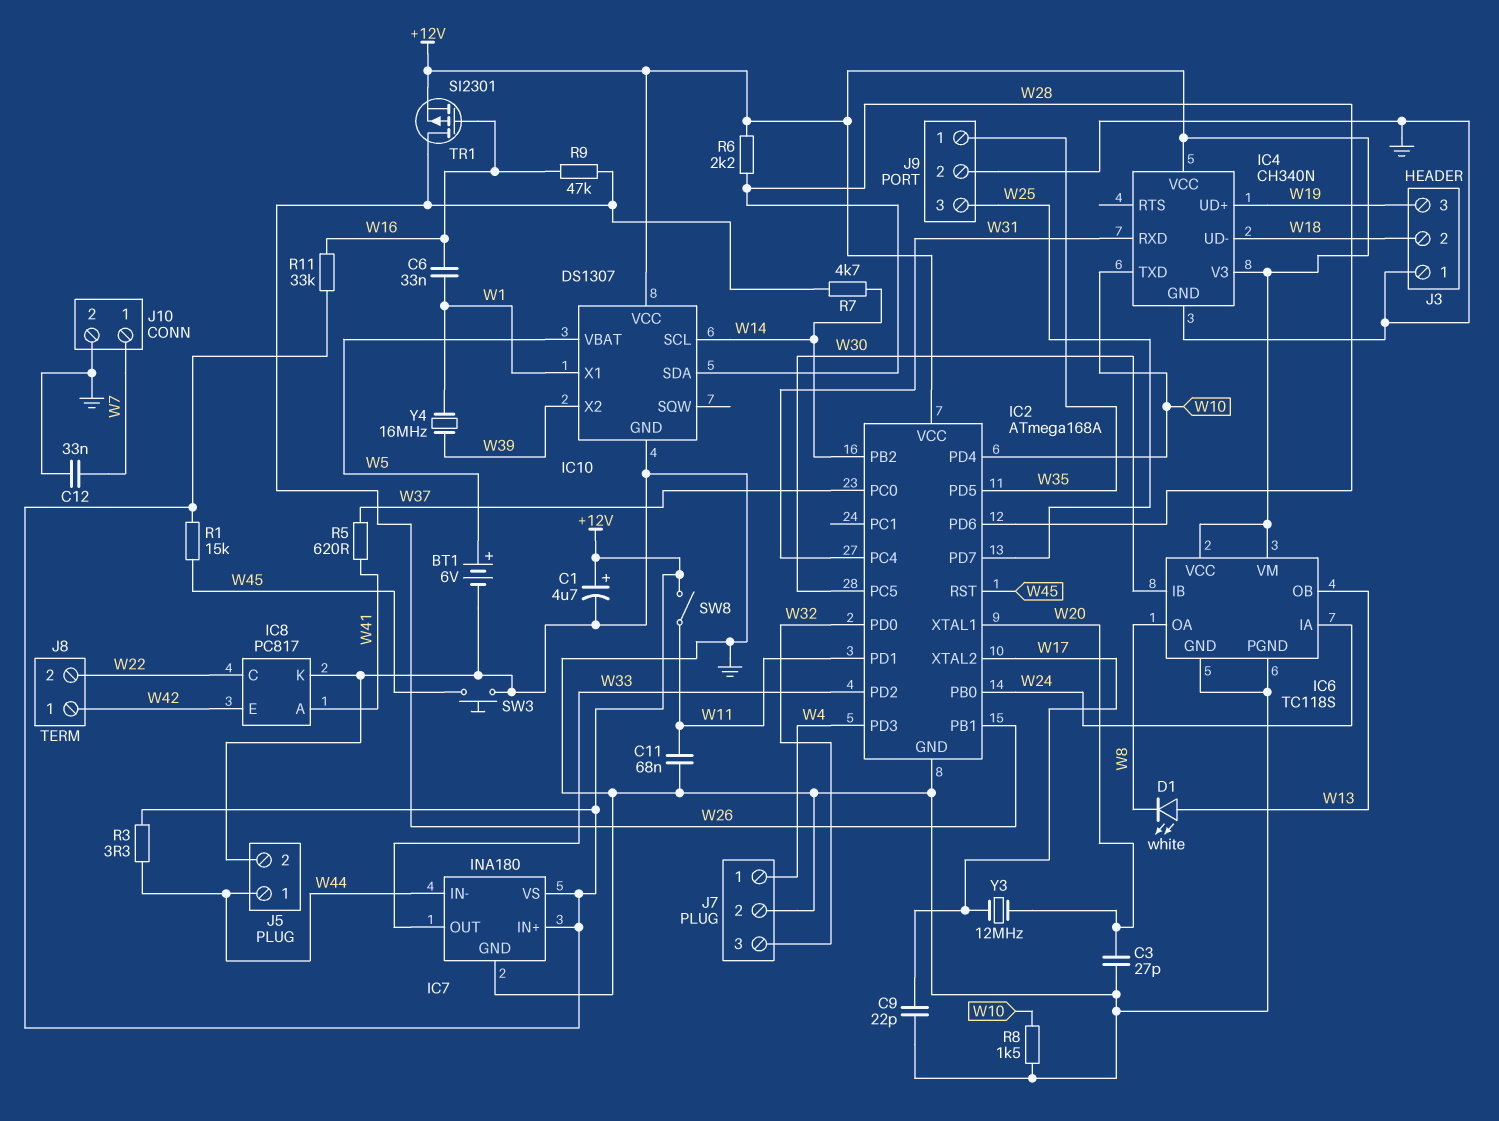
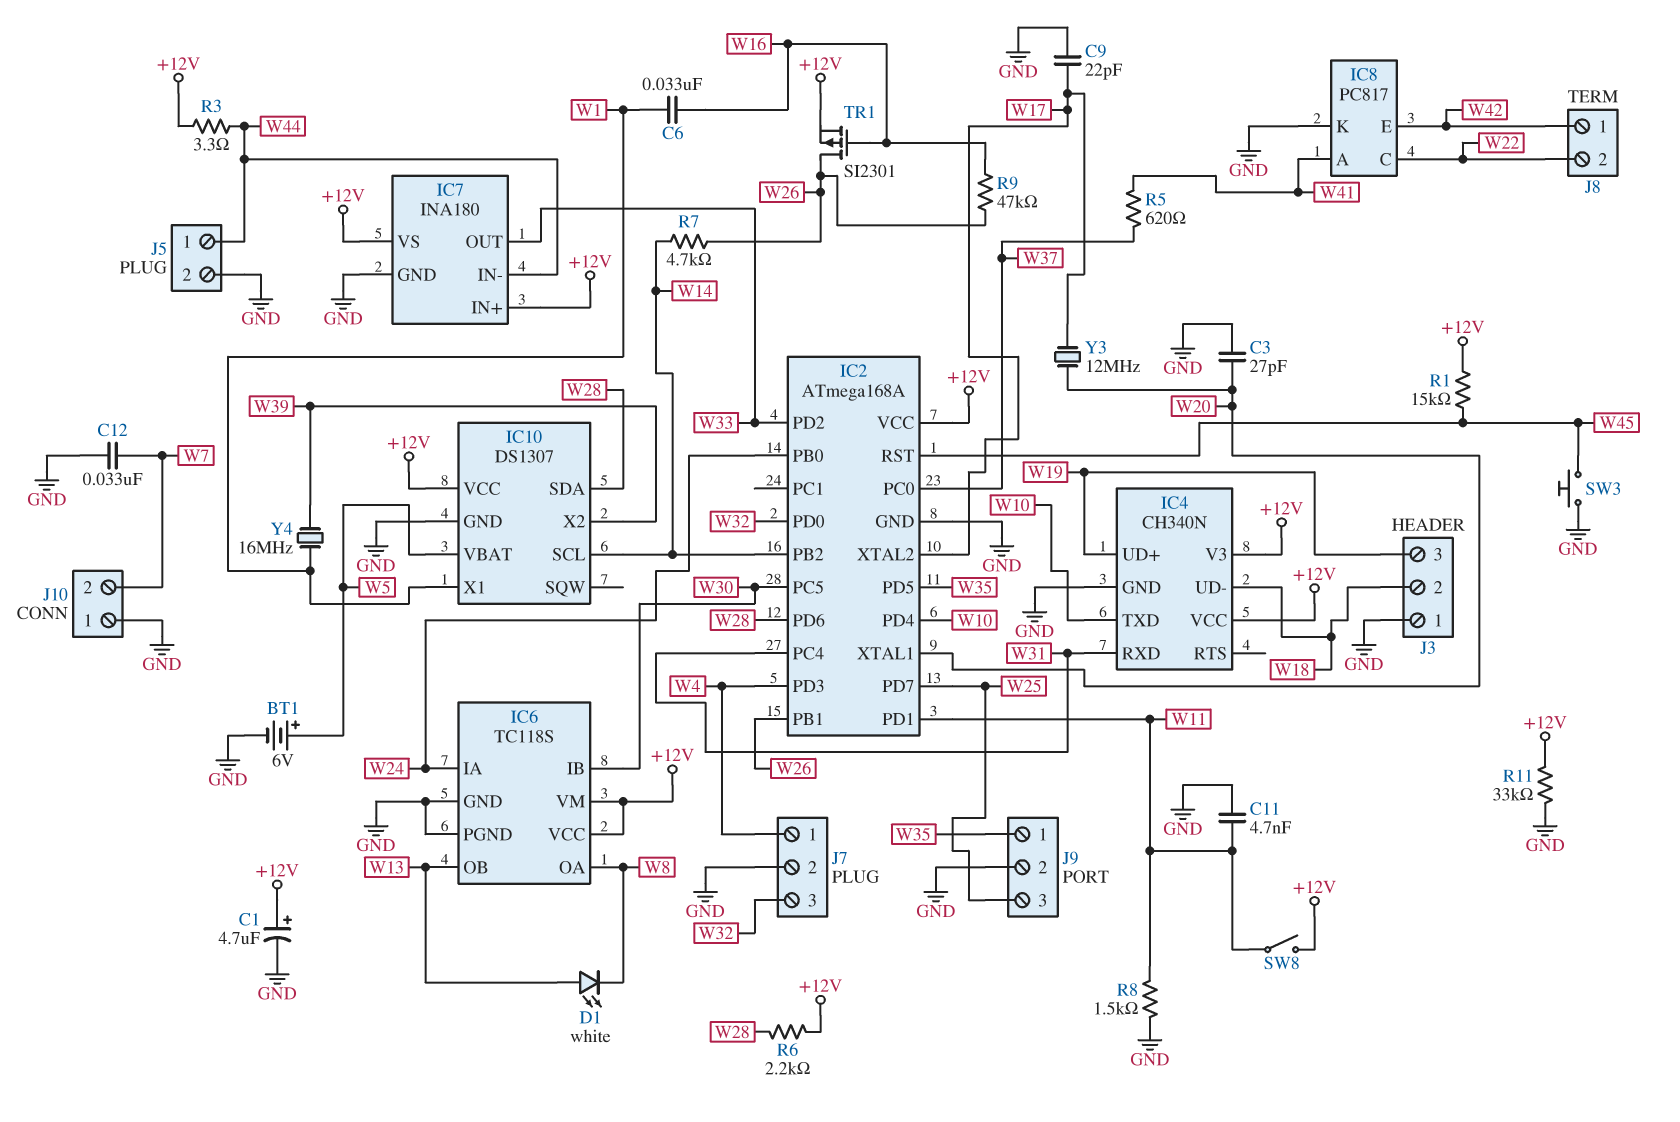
C11: 68nF (GND, W11) -> 4.7nF (GND, W11)
J10 pin 1: W7 -> GND
J10 pin 2: GND -> W7
R8: 1.5k (GND, W10) -> 1.5k (GND, W11)
R11: 33k (+12V, W16) -> 33k (+12V, GND)

